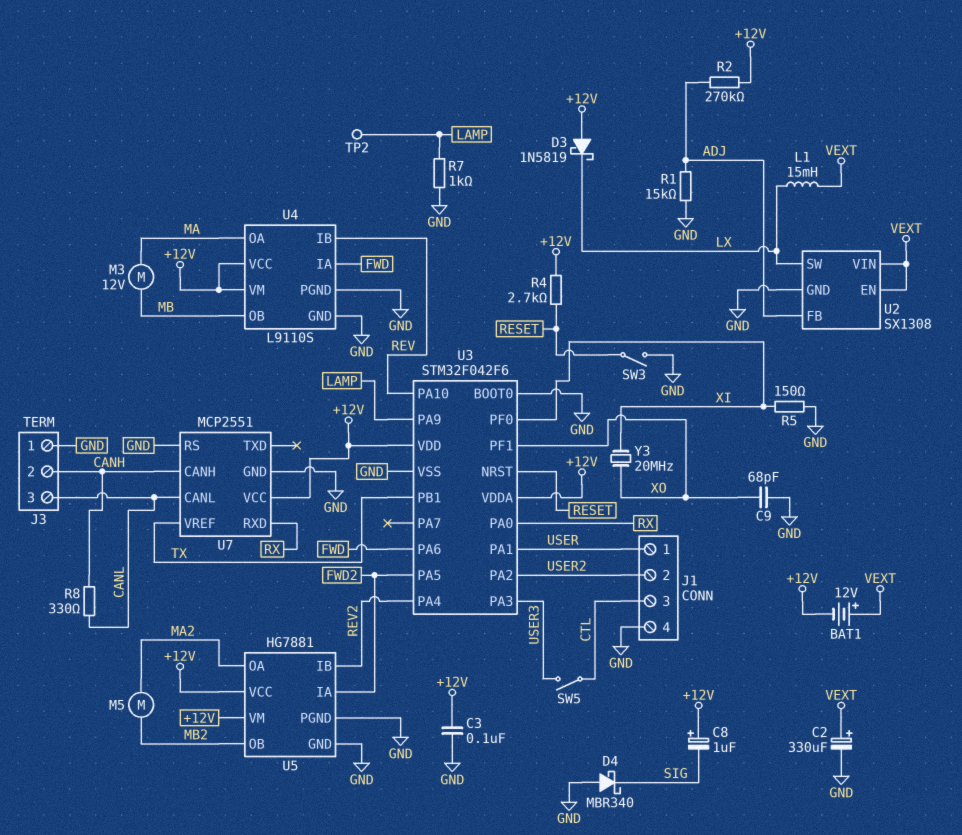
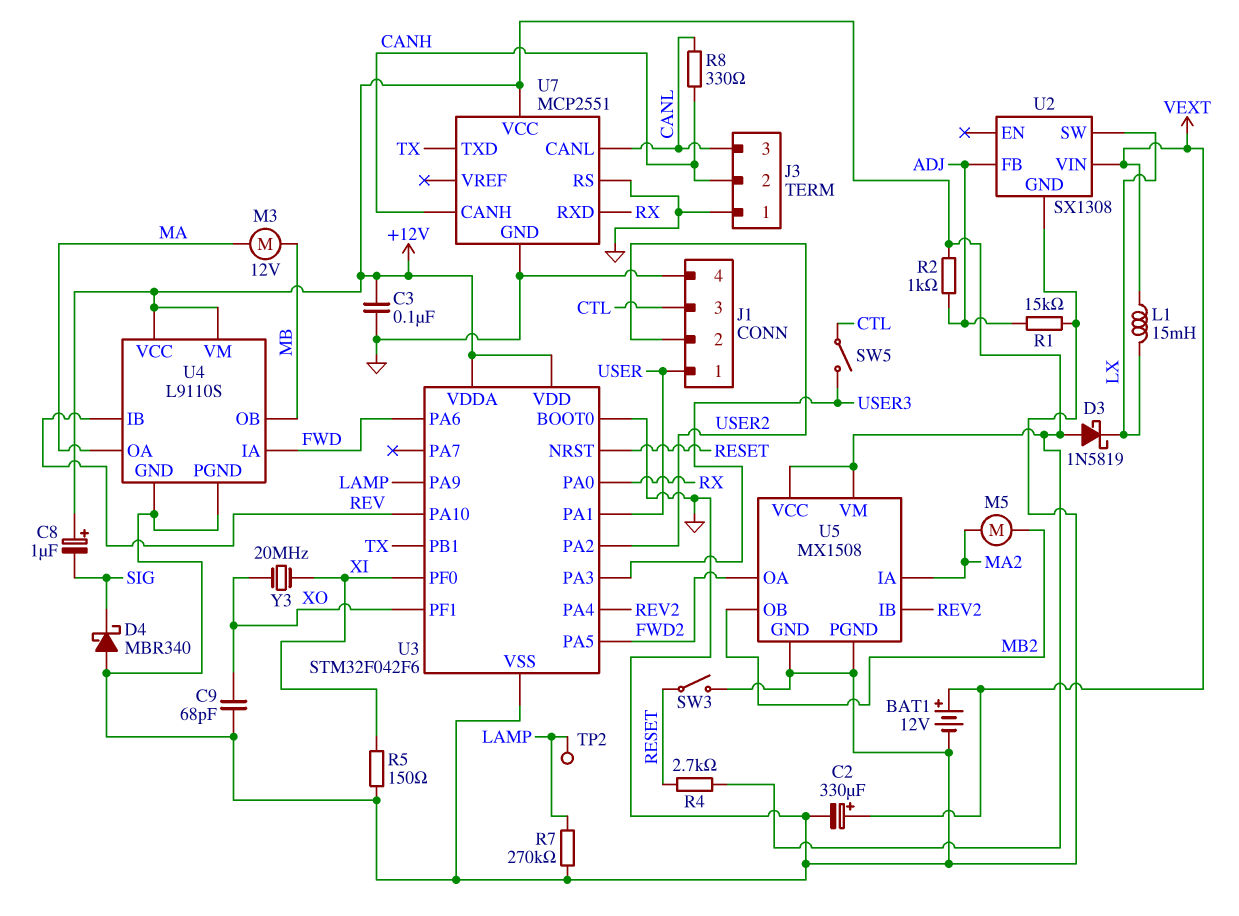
BAT1: 12V (plus VEXT, minus +12V) -> 12V (plus VEXT, minus GND)
R2: 270k (+12V, ADJ) -> 1k (+12V, ADJ)
R7: 1k (GND, LAMP) -> 270k (GND, LAMP)
U2 pin EN: VEXT -> none
U5: HG7881 -> MX1508
U5 pin IA: FWD2 -> MA2
U5 pin OA: MA2 -> FWD2
U7 pin TXD: none -> TX
U7 pin VREF: TX -> none

